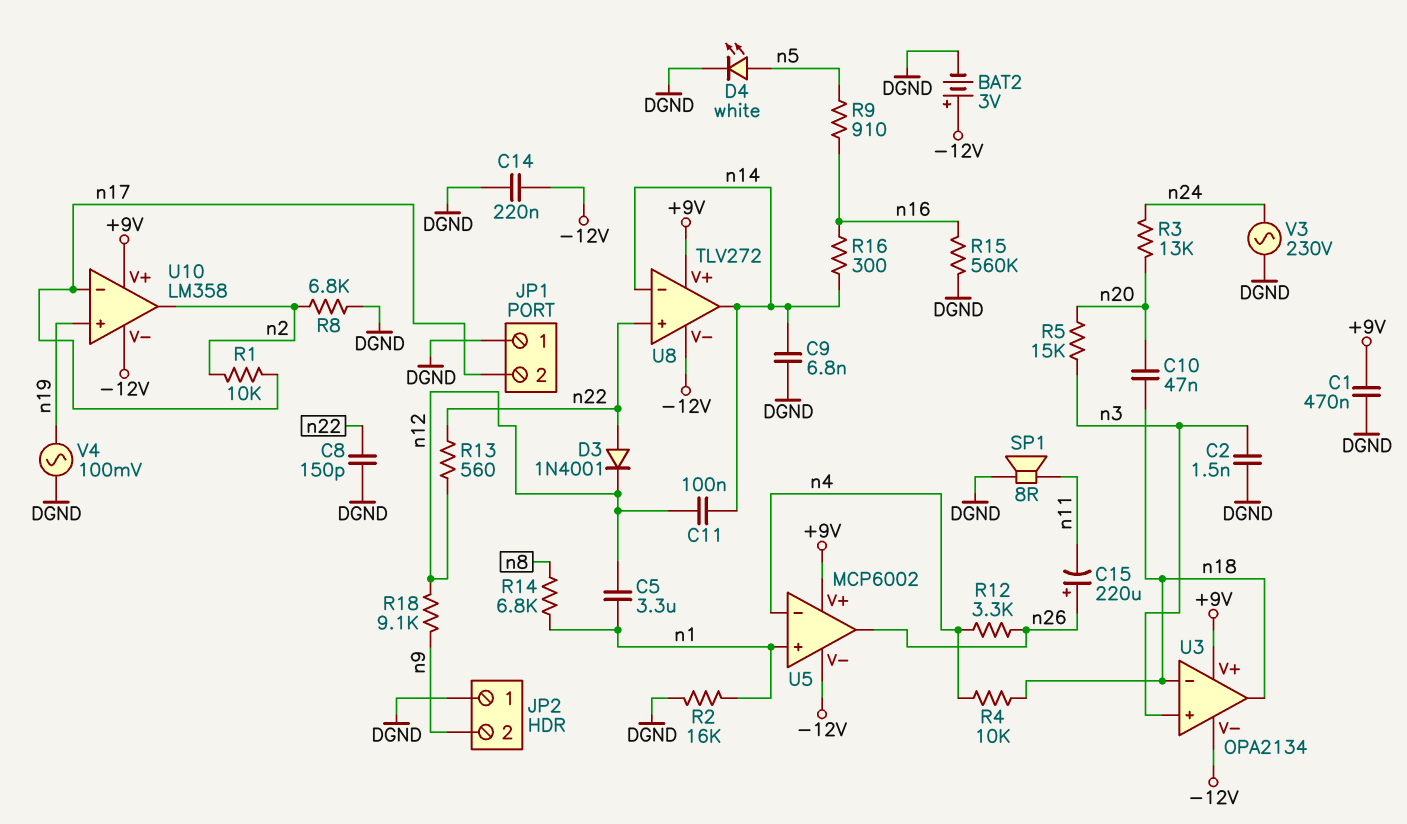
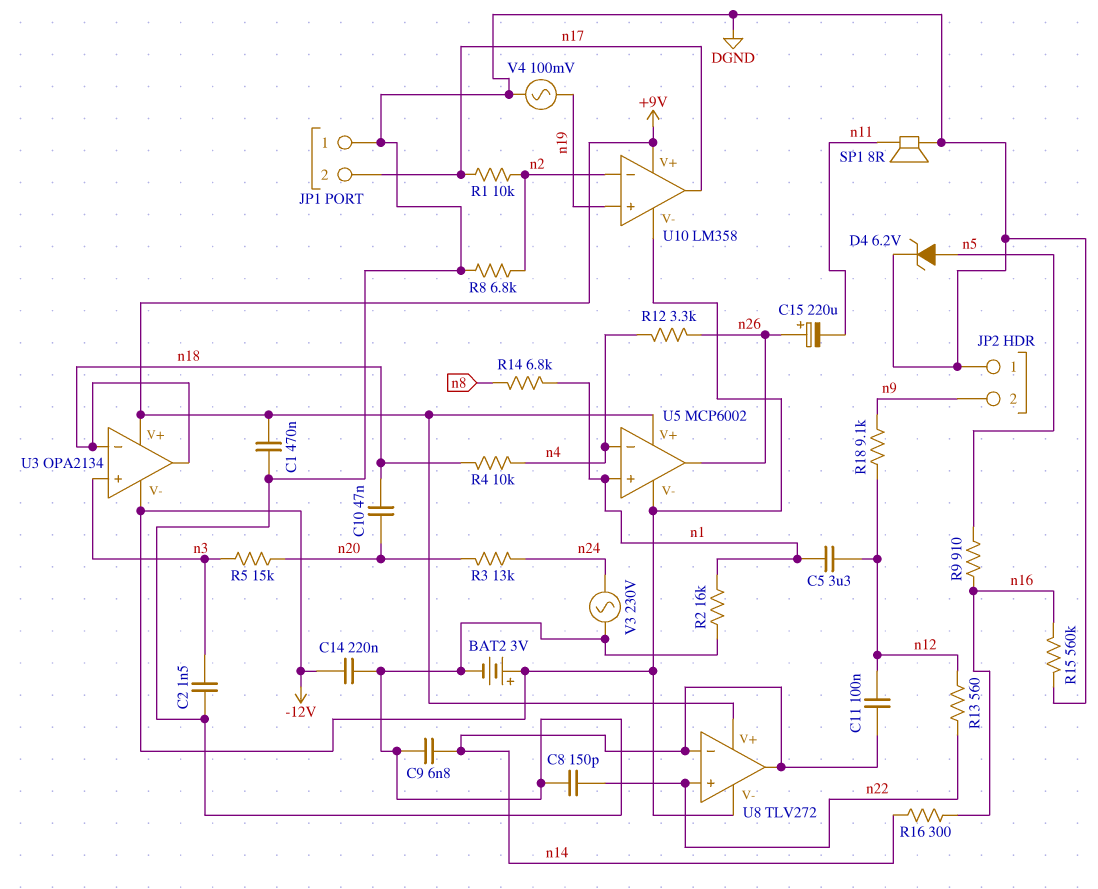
D3: diode 1N4001 (A n22, K n12) -> none
D4: LED white (A n5, K DGND) -> zener 6.2V (A n5, K DGND)
U10 pin in-: n17 -> n2
U10 pin out: n2 -> n17

